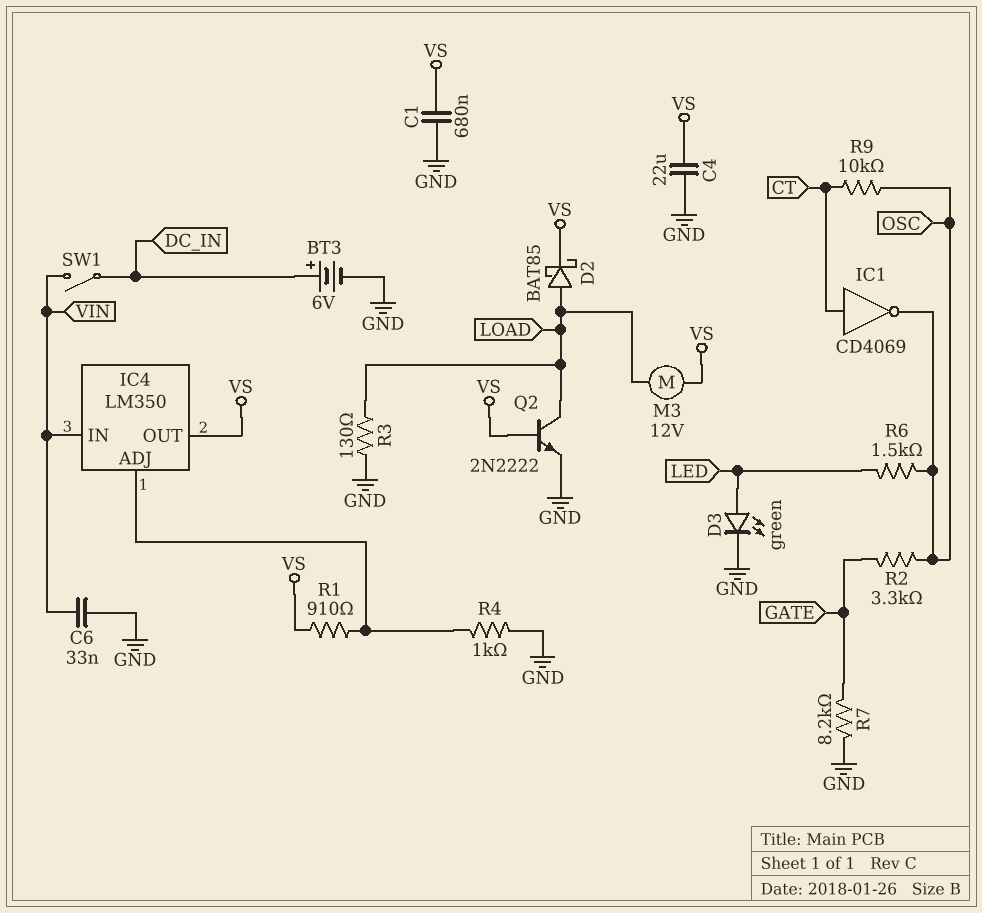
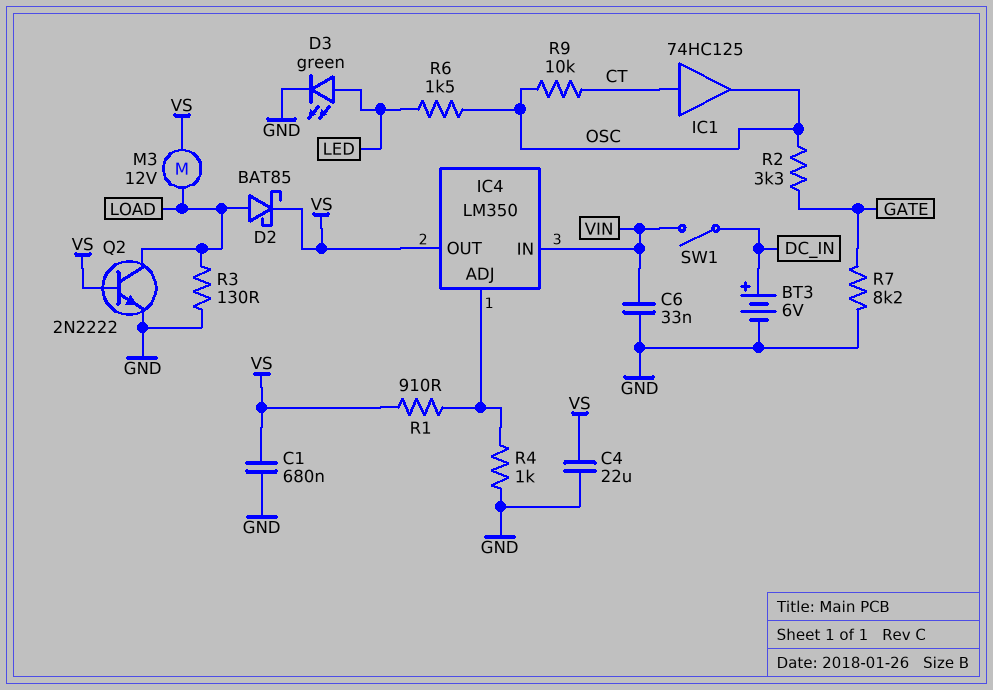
IC1: NOT CD4069 (in CT, out OSC) -> buffer 74HC125 (in CT, out OSC)

